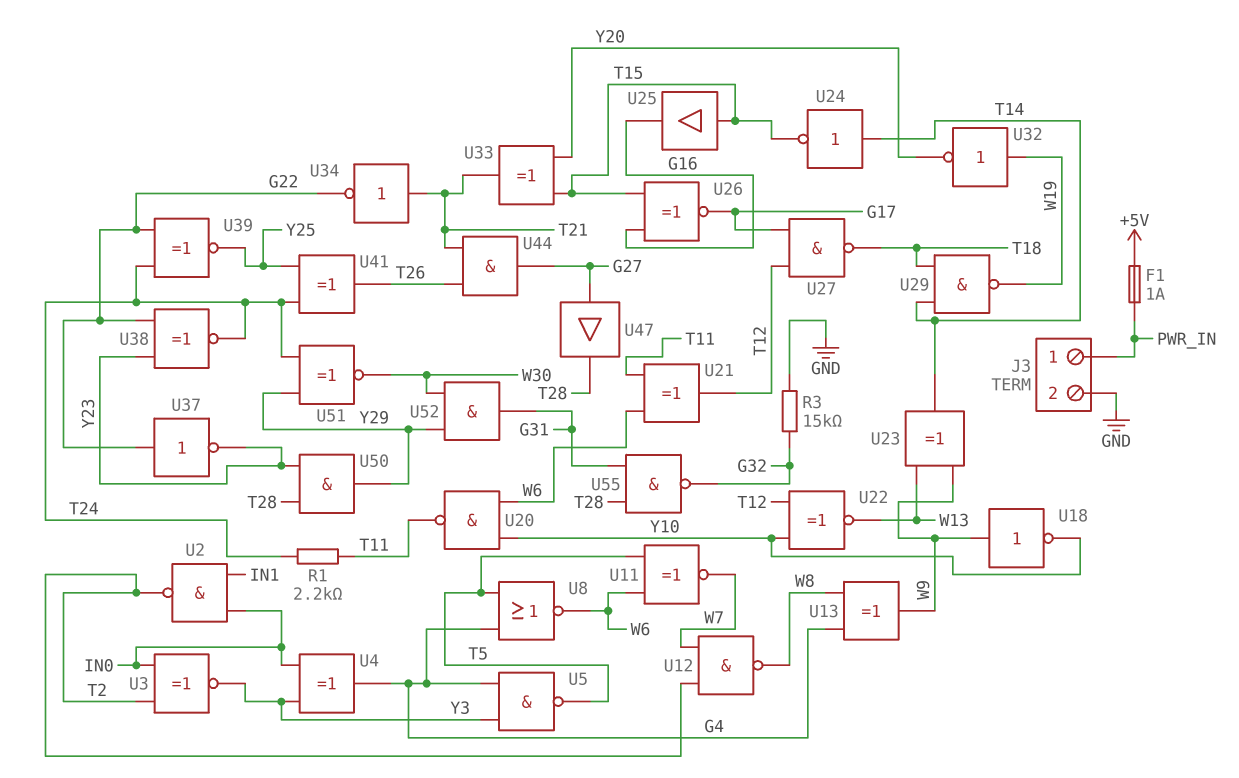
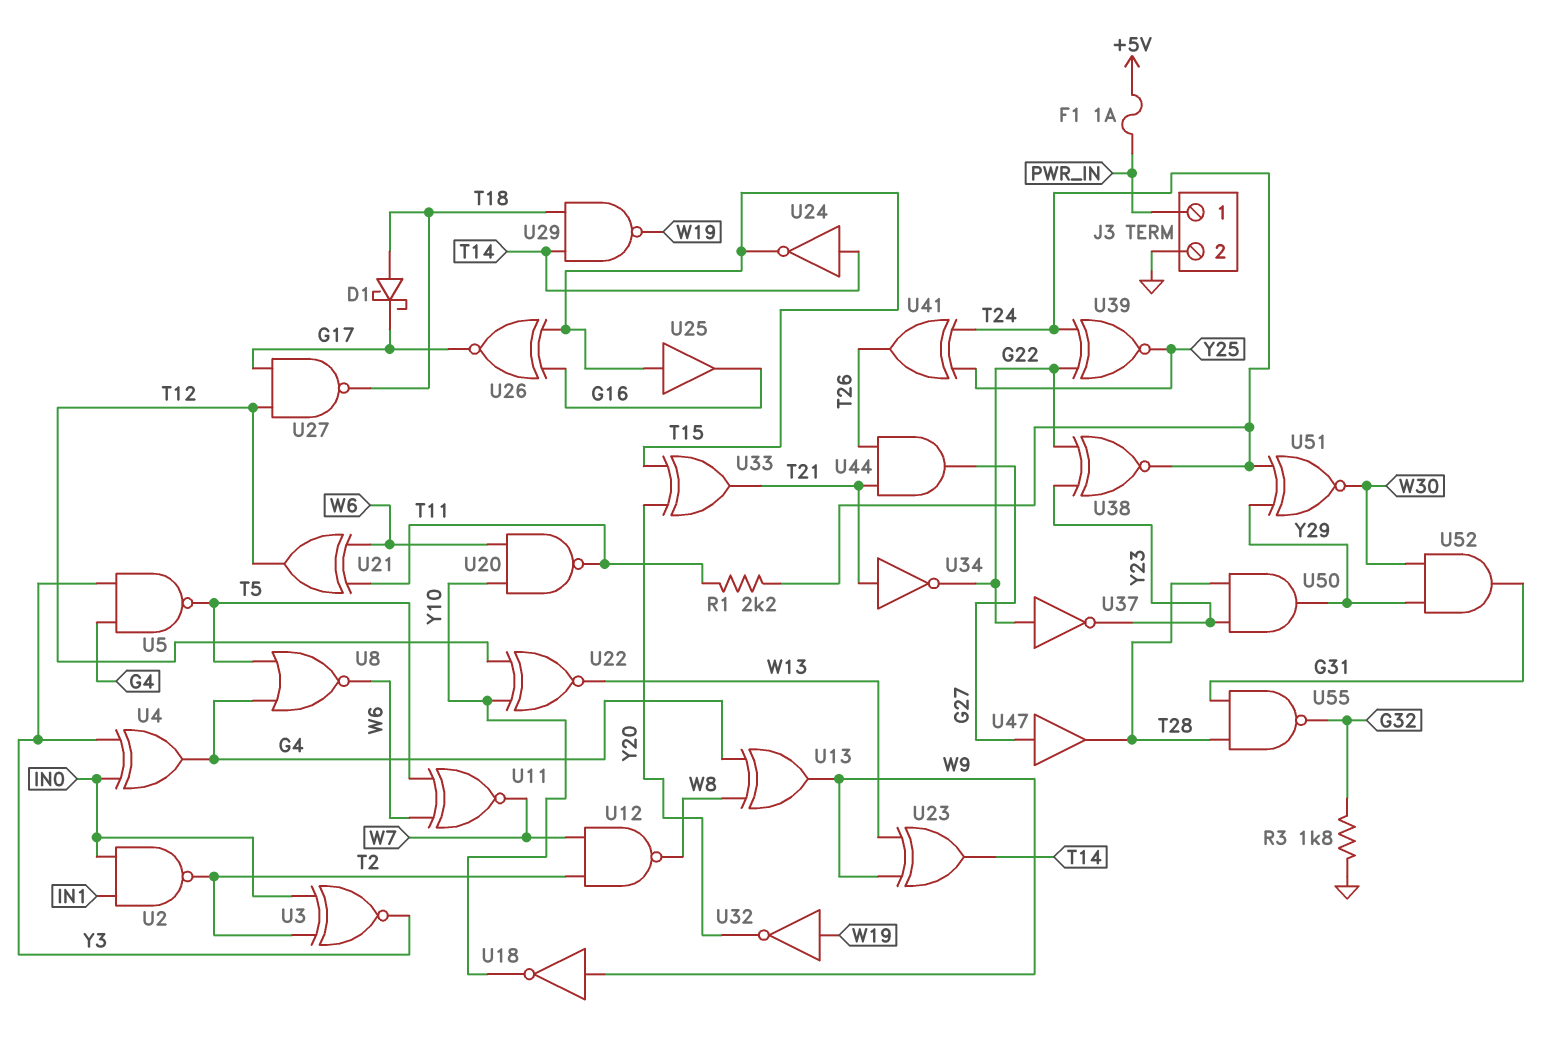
D1: none -> schottky (A T18, K G17)
R3: 15k (G32, GND) -> 1.8k (G32, GND)

